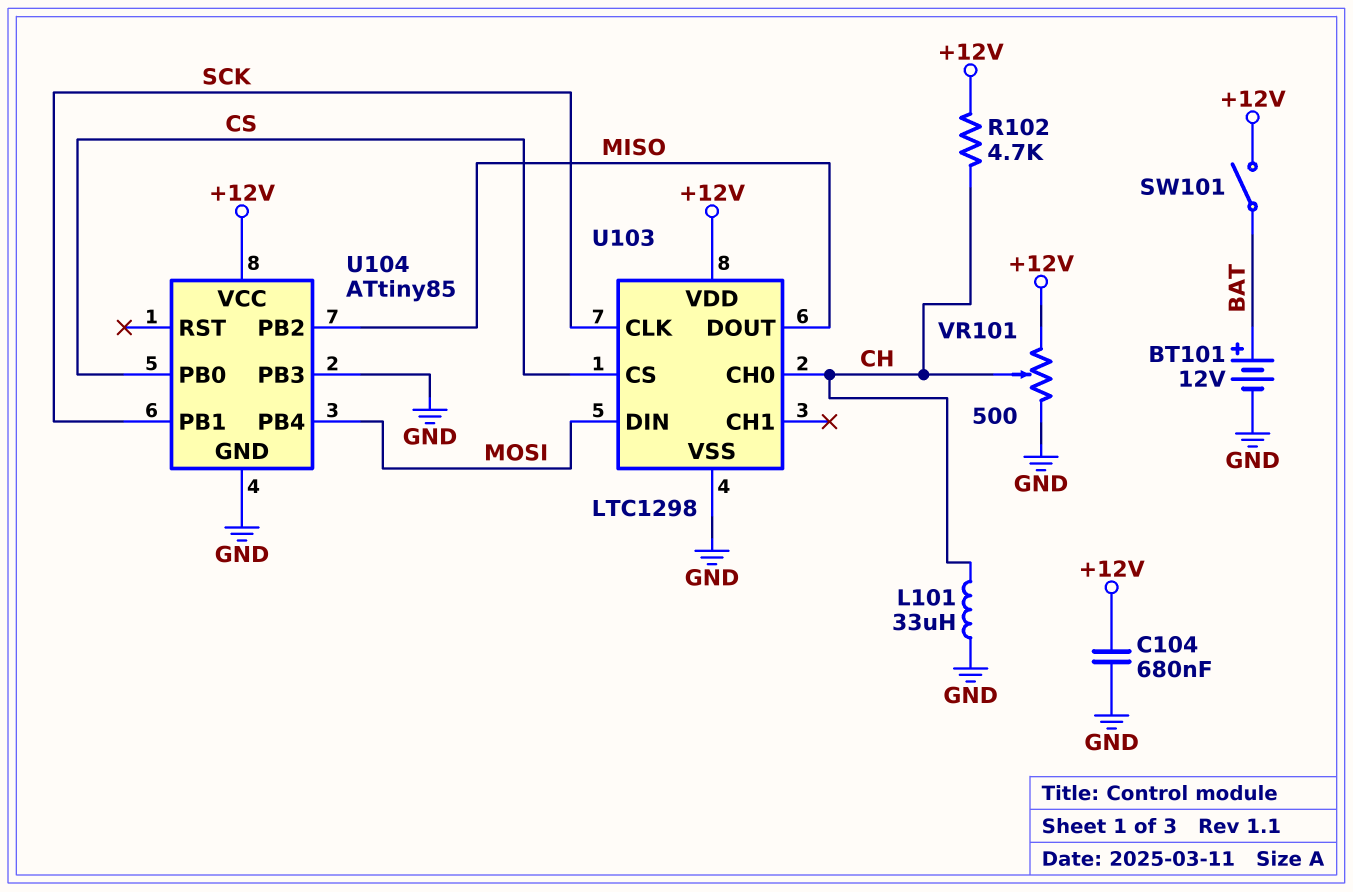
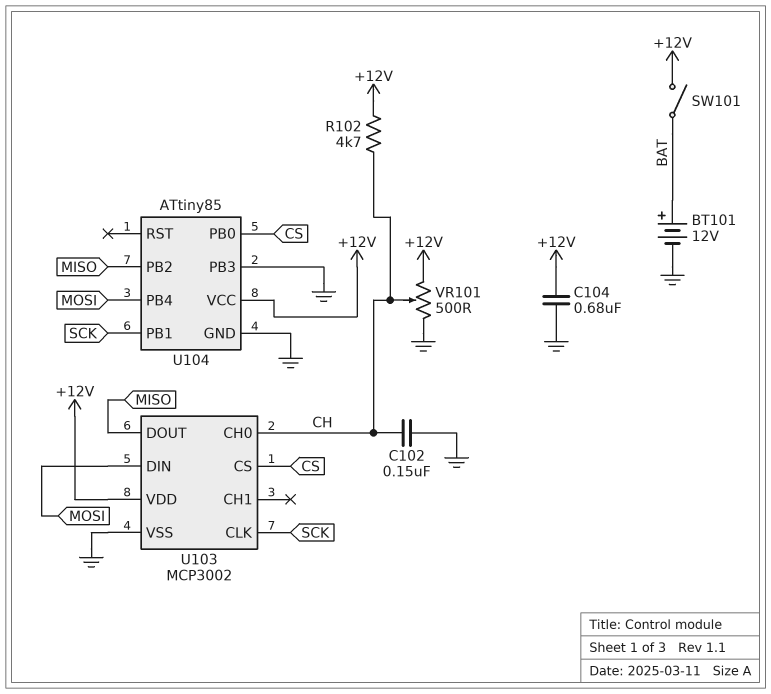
C102: none -> 150nF (CH, GND)
L101: 33uH (CH, GND) -> none
U103: LTC1298 -> MCP3002

